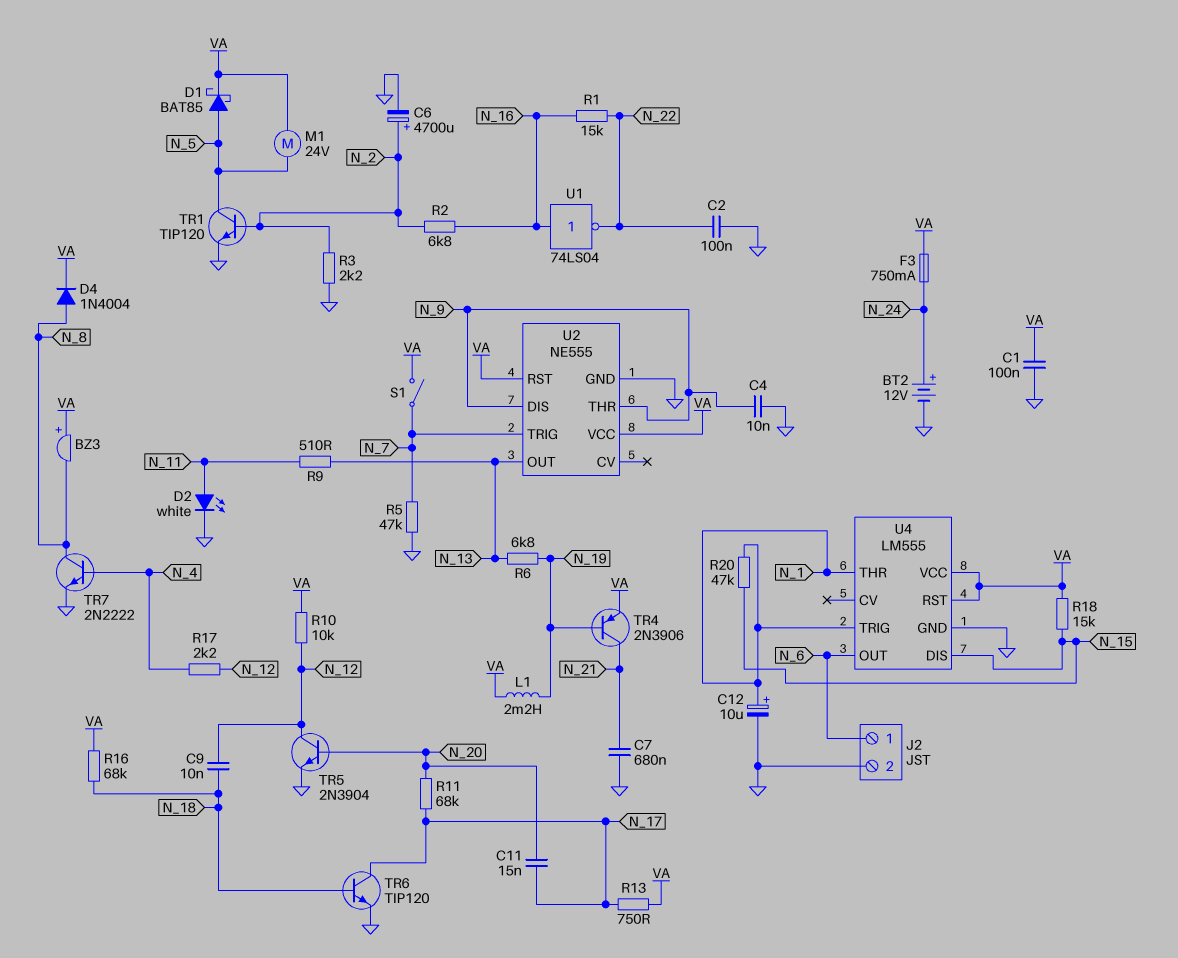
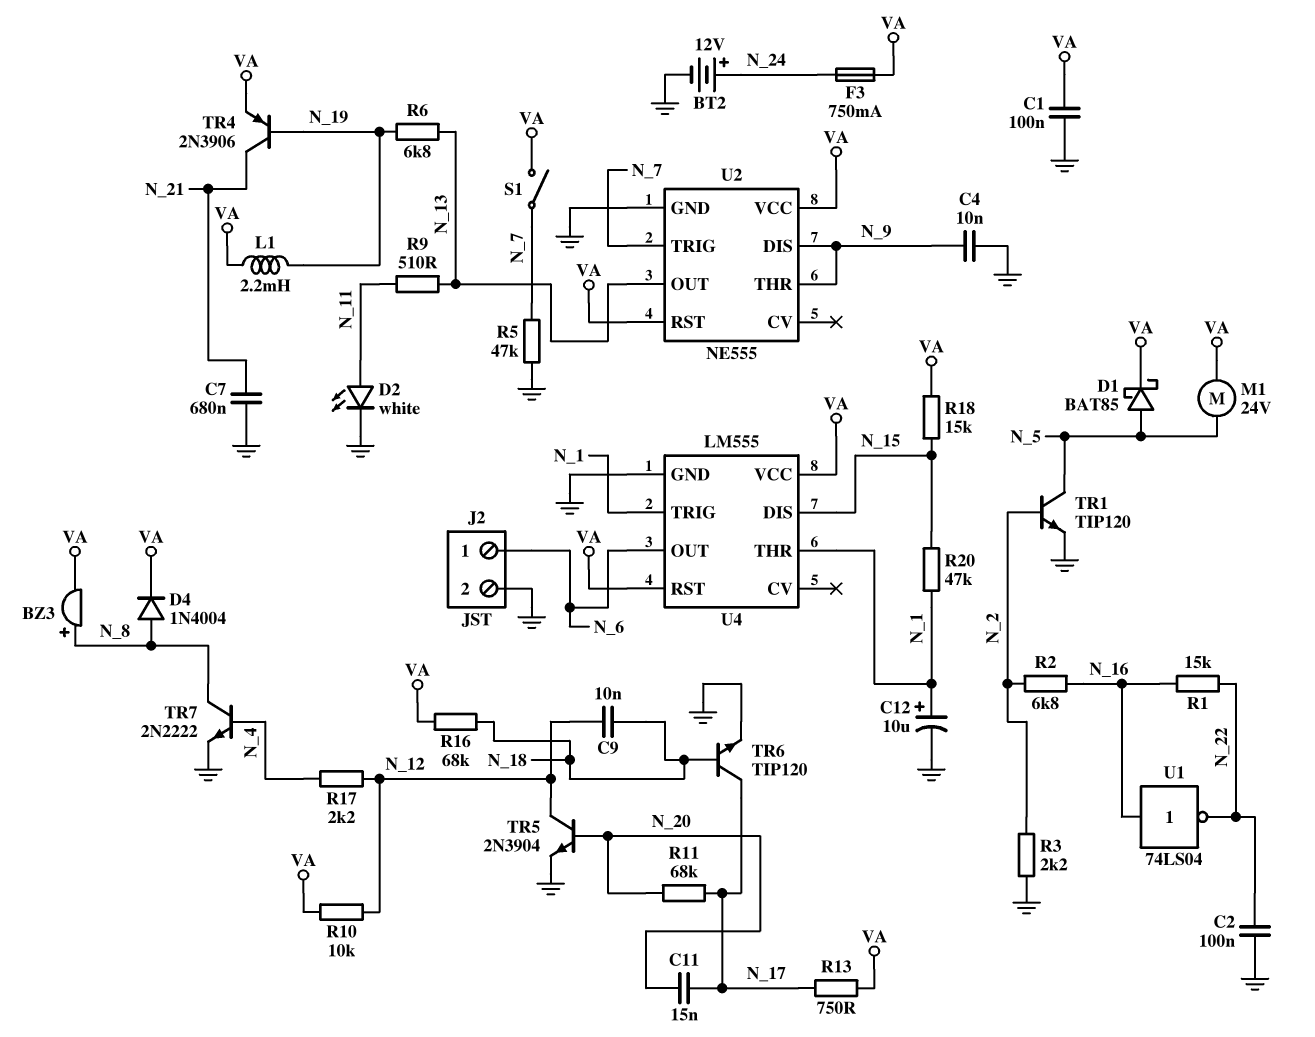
BZ3: buzzer (plus VA, minus N_8) -> buzzer (plus N_8, minus VA)
C6: 4700uF (plus N_2, minus GND) -> none

